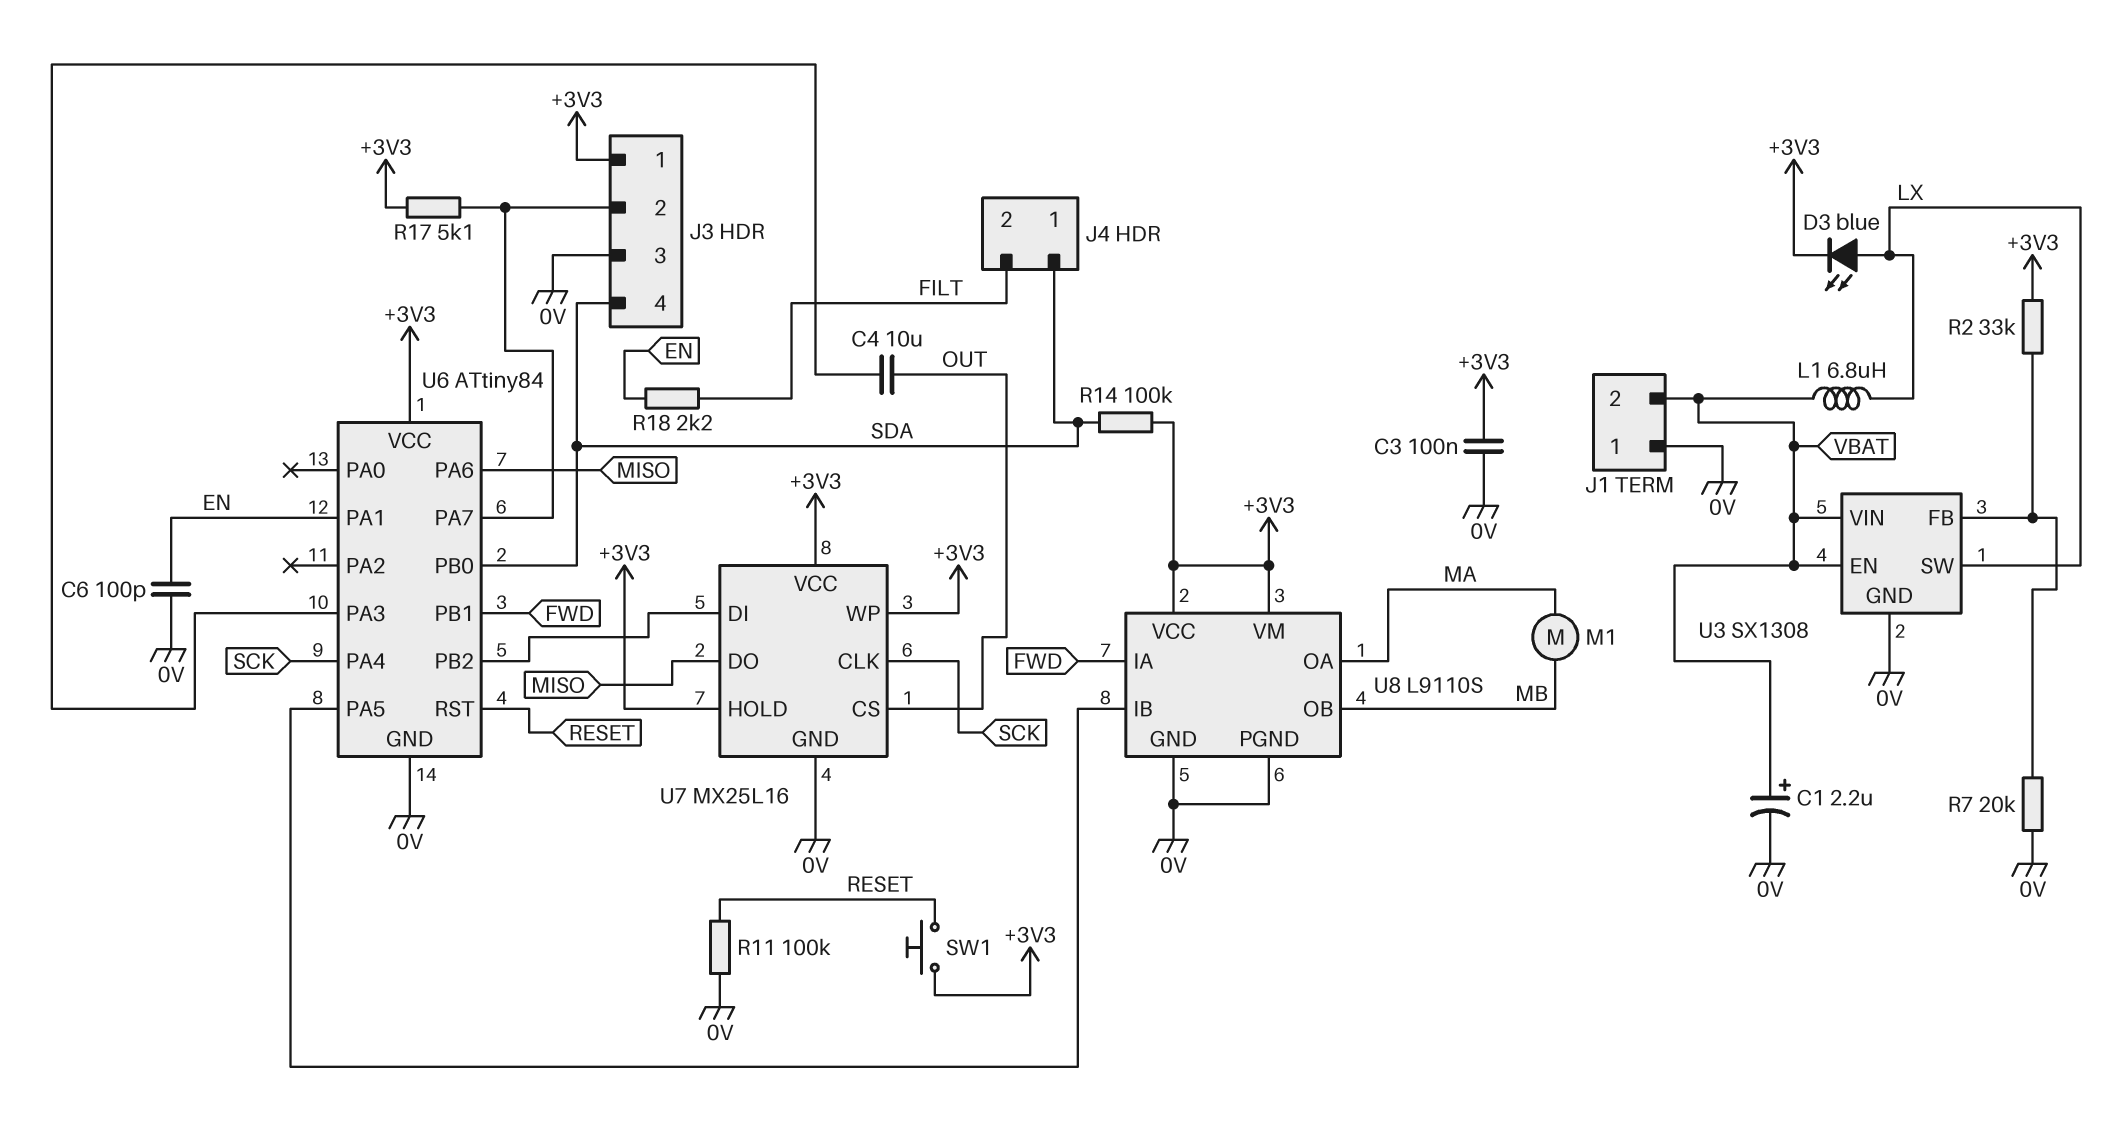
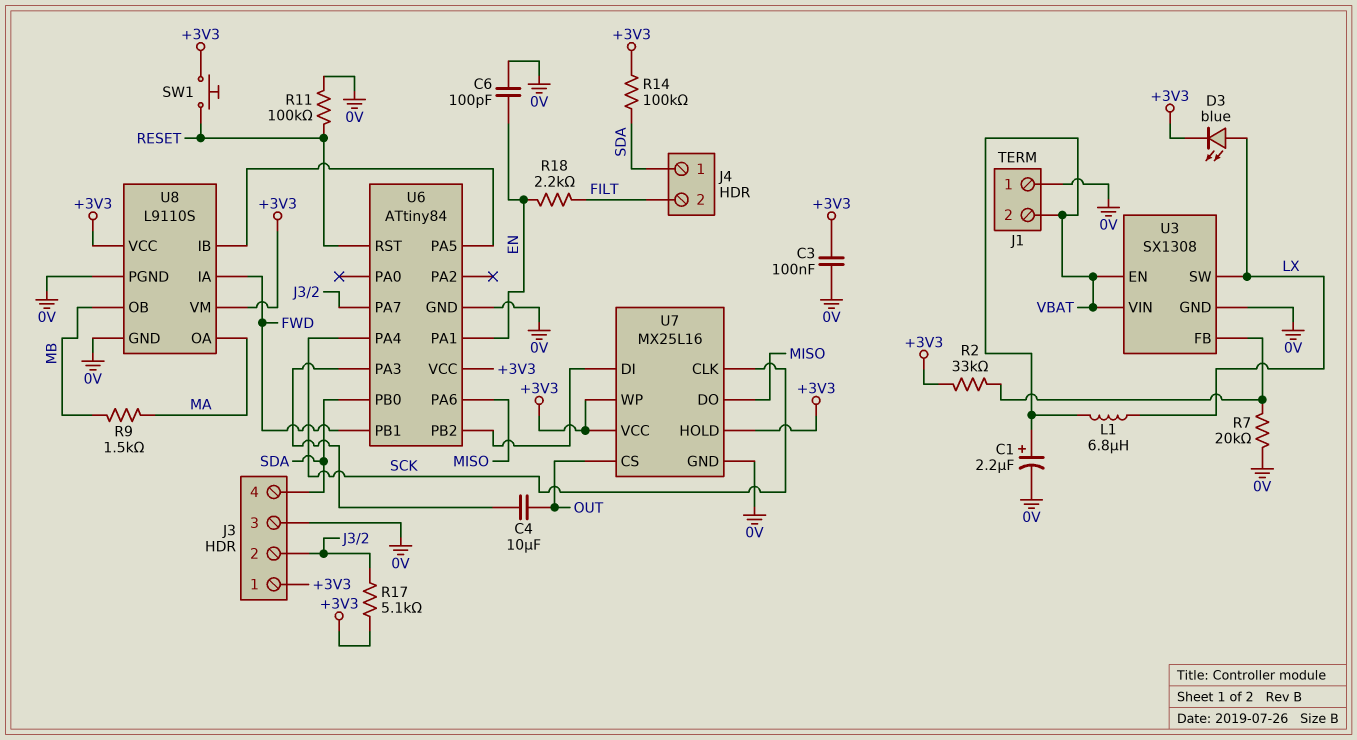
M1: motor (MA, MB) -> none
R9: none -> 1.5k (MA, MB)

